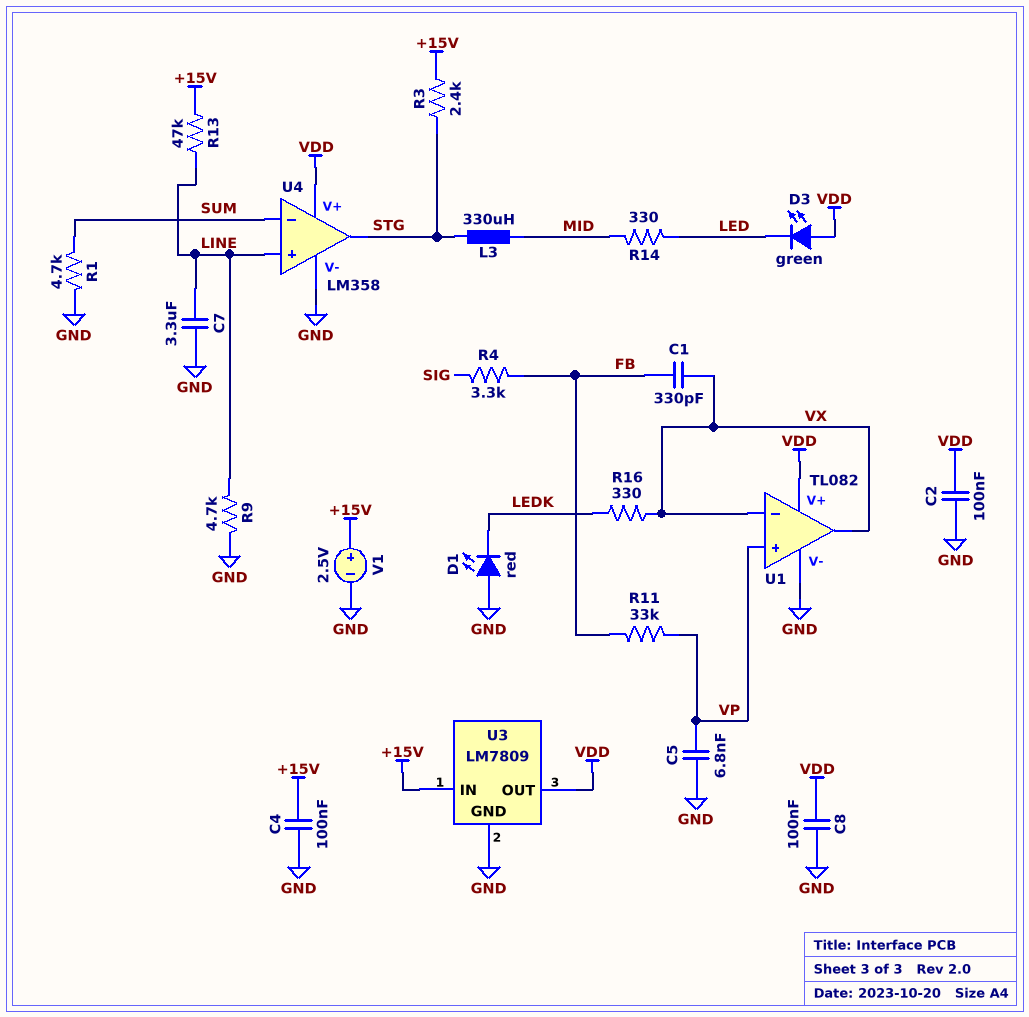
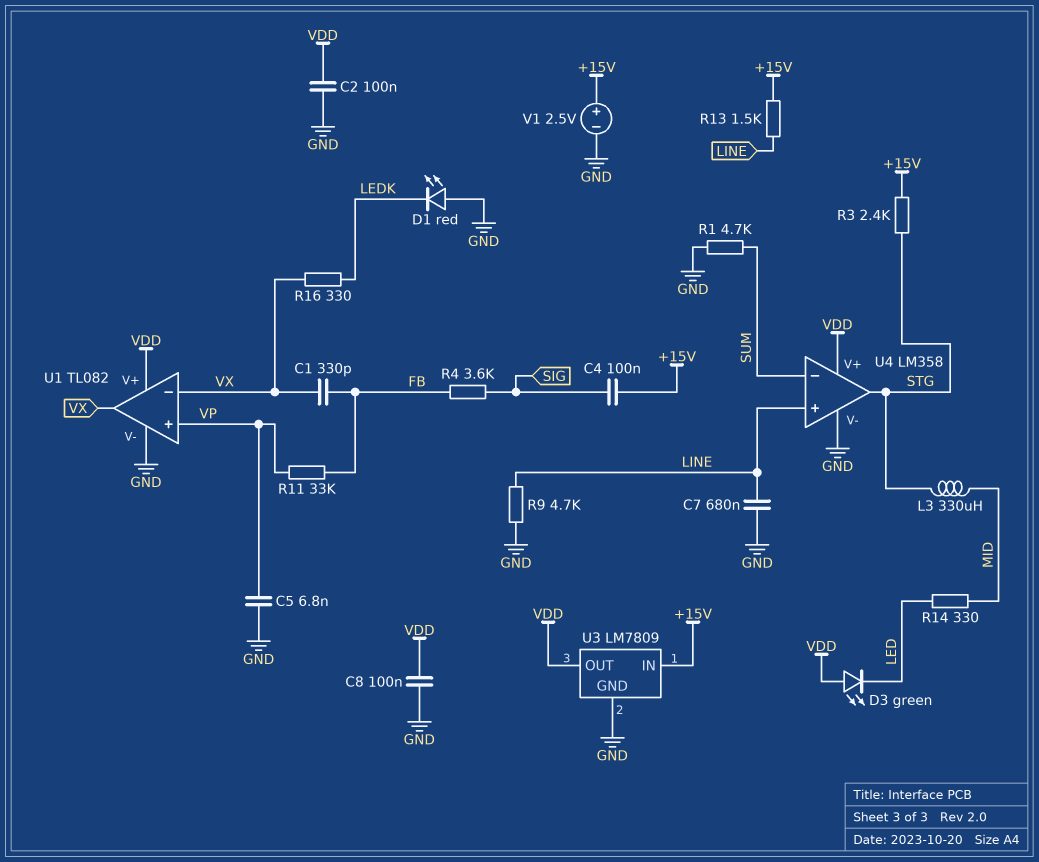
C4: 100nF (+15V, GND) -> 100nF (+15V, SIG)
C7: 3.3uF (GND, LINE) -> 680nF (GND, LINE)
R4: 3.3k (FB, SIG) -> 3.6k (FB, SIG)
R13: 47k (+15V, LINE) -> 1.5k (+15V, LINE)

